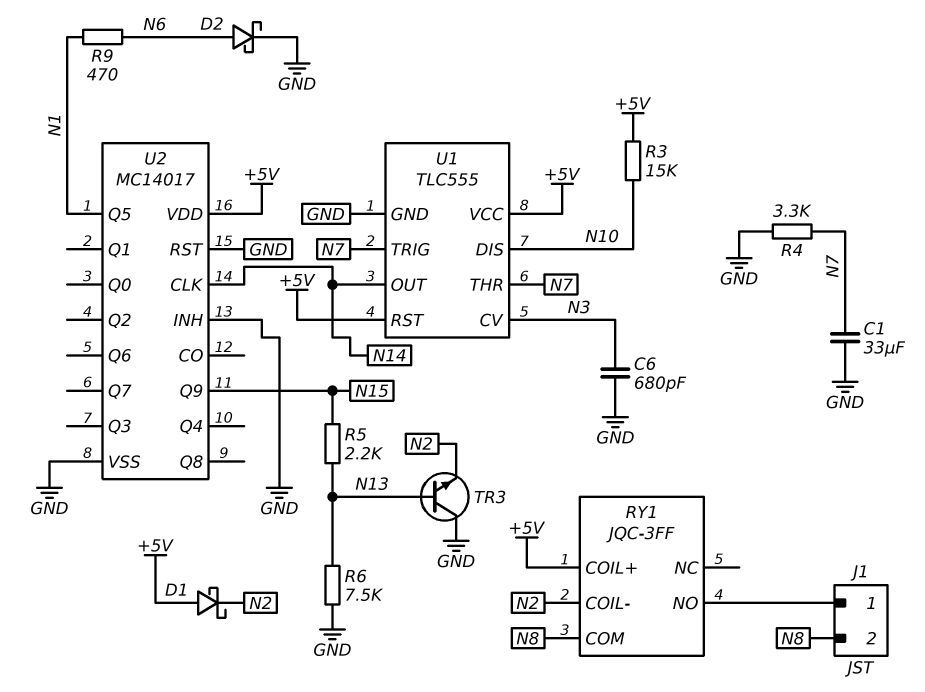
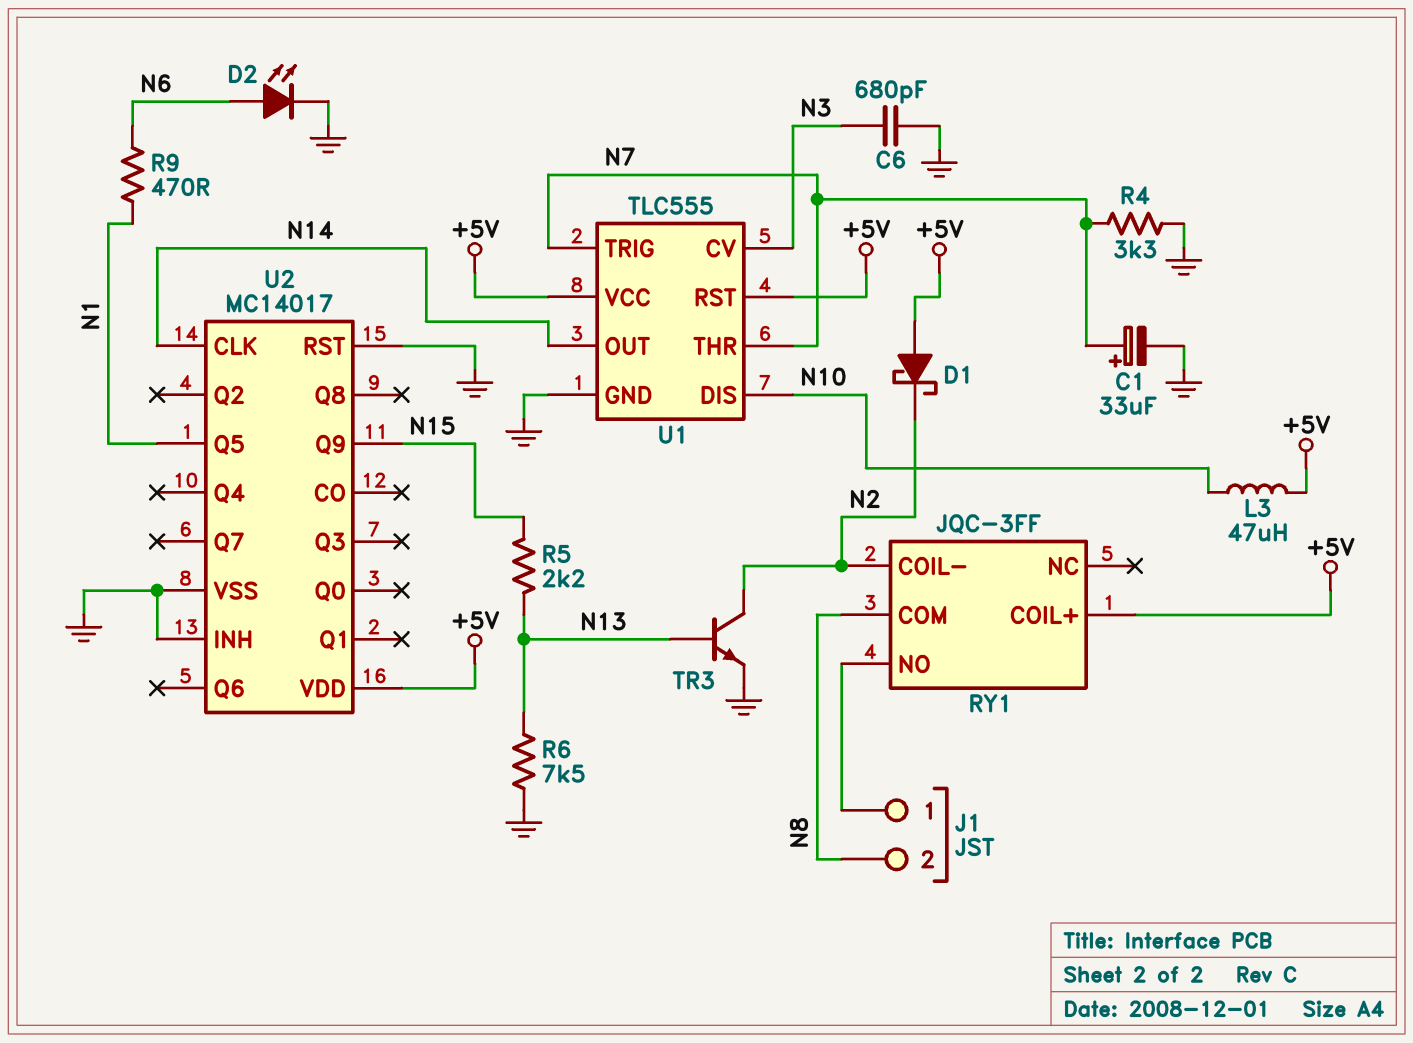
C1: 33uF (GND, N7) -> 33uF (plus N7, minus GND)
D2: schottky (A N6, K GND) -> LED (A N6, K GND)
L3: none -> 47uH (+5V, N10)
R3: 15k (+5V, N10) -> none
TR3: NPN (B N13, C GND, E N2) -> NPN (B N13, C N2, E GND)

